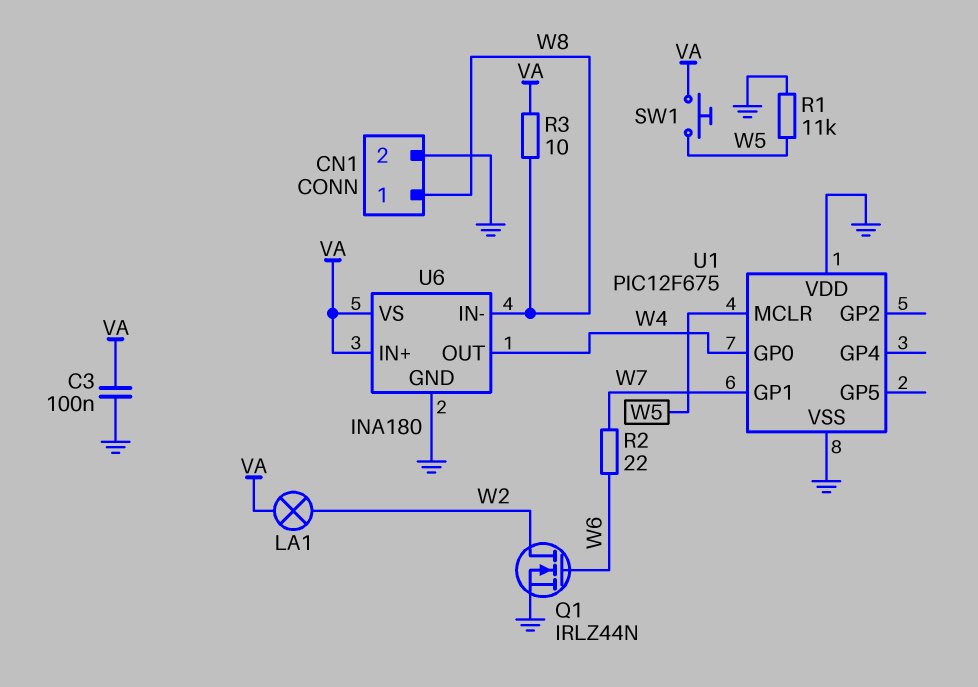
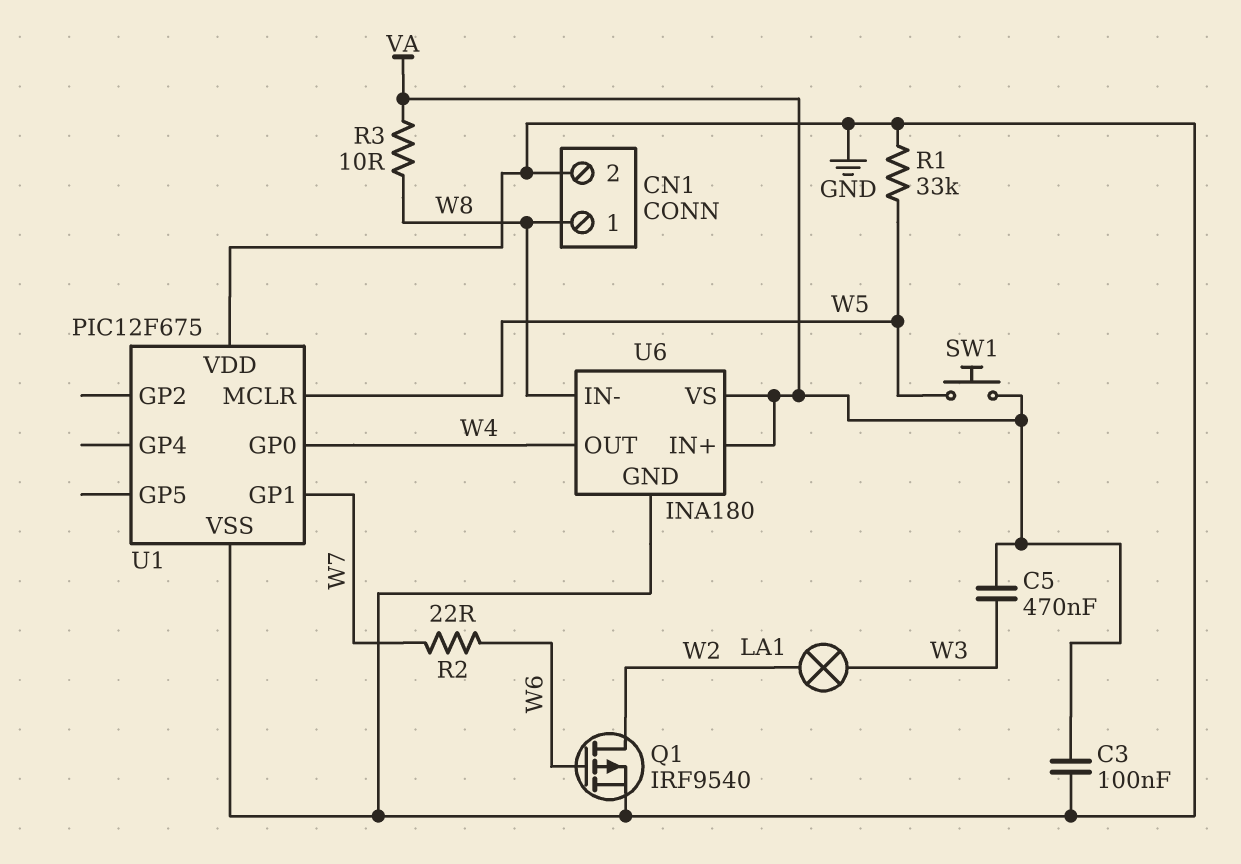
C5: none -> 470nF (VA, W3)
LA1: lamp (VA, W2) -> lamp (W2, W3)
Q1: NMOS IRLZ44N (G W6, D W2, S GND) -> PMOS IRF9540 (G W6, D W2, S GND)
R1: 11k (GND, W5) -> 33k (GND, W5)

